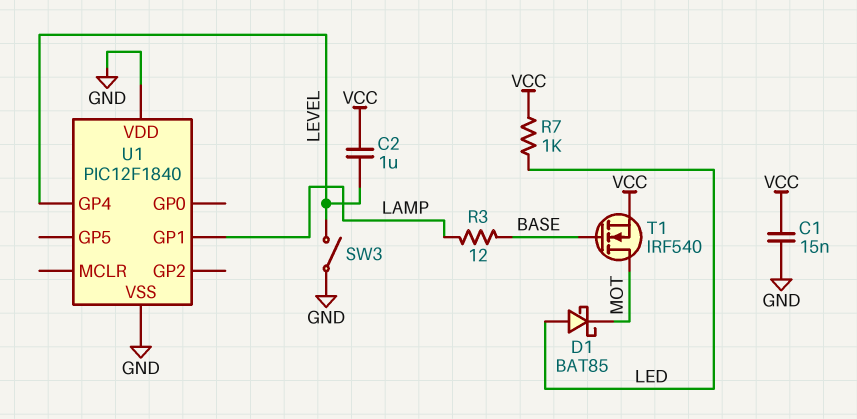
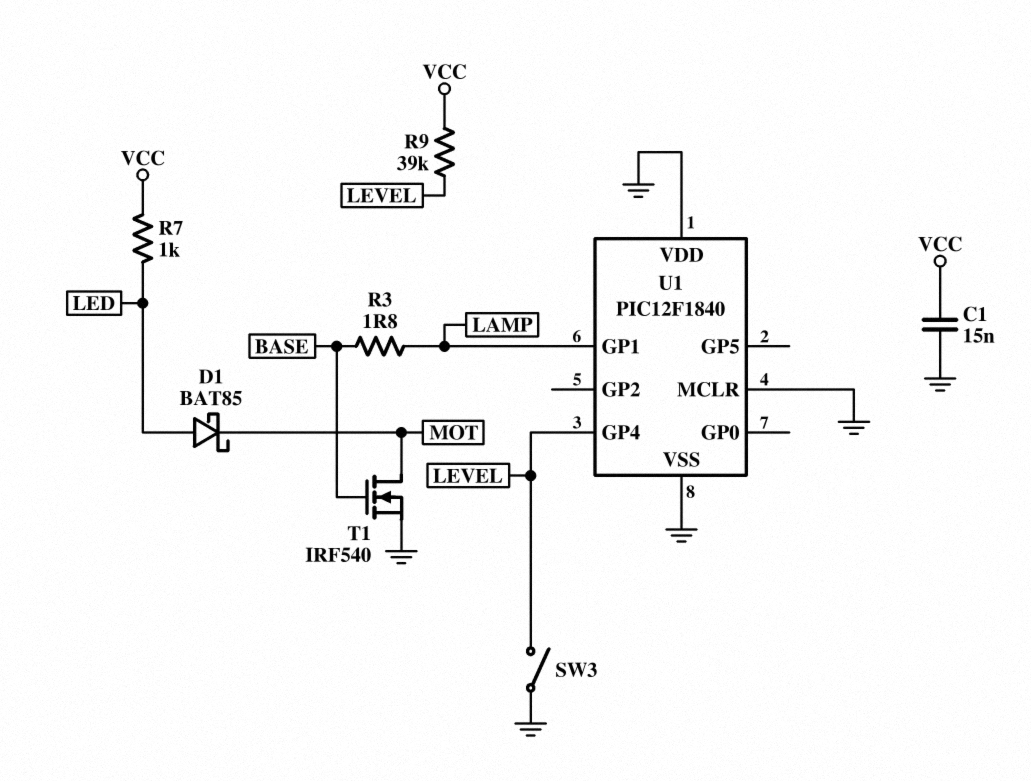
C2: 1uF (LEVEL, VCC) -> none
R3: 12 (BASE, LAMP) -> 1.8 (BASE, LAMP)
R9: none -> 39k (LEVEL, VCC)
T1: NMOS IRF540 (G BASE, D MOT, S VCC) -> NMOS IRF540 (G BASE, D MOT, S GND)
U1 pin MCLR: none -> GND

